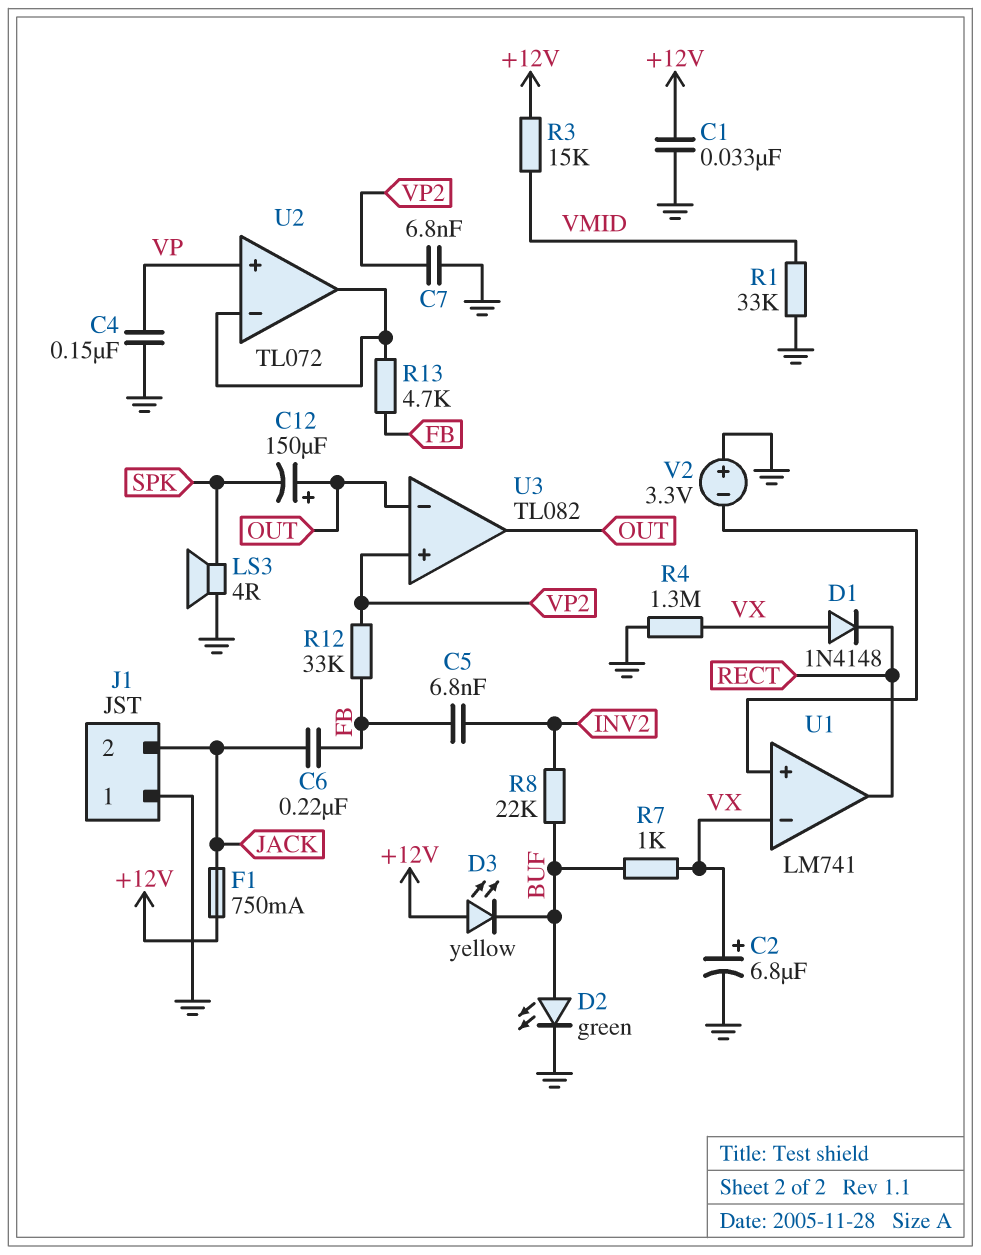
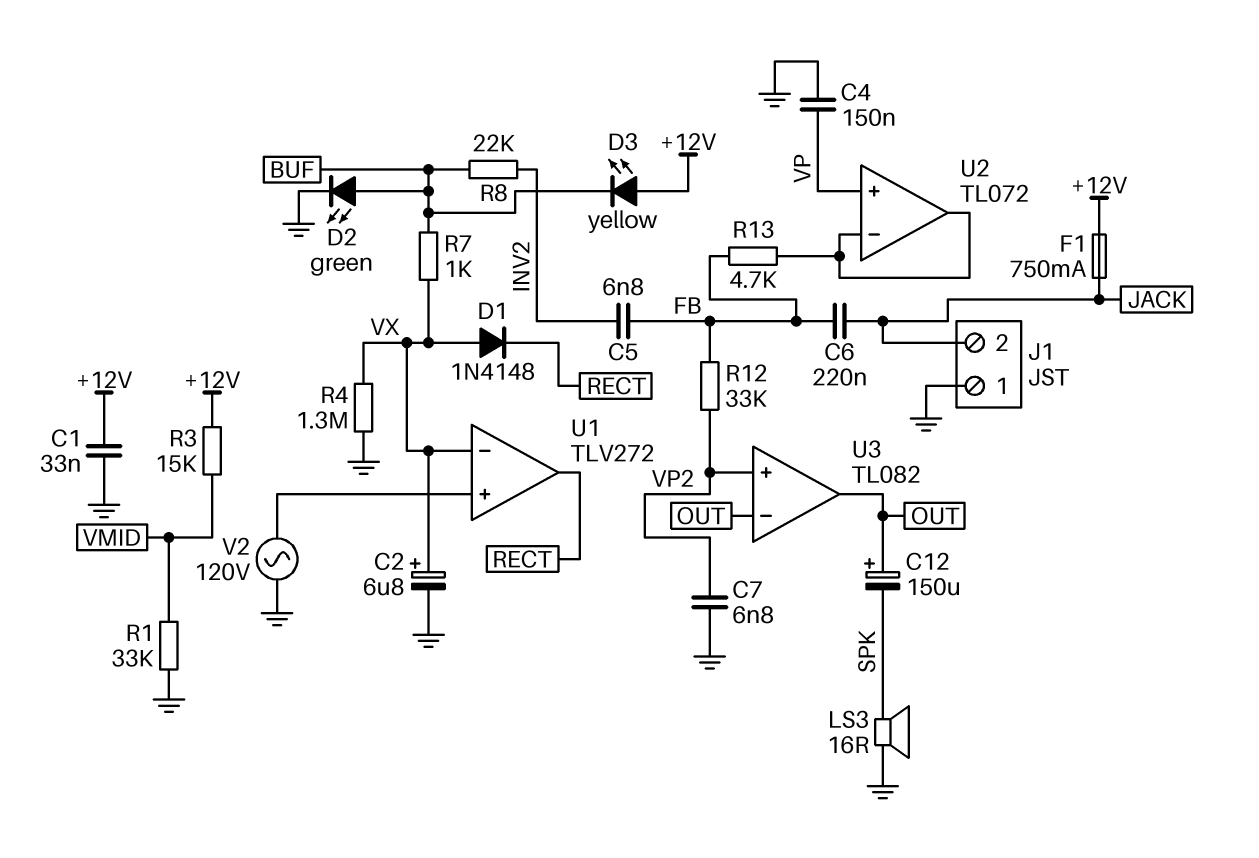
LS3: speaker 4R (GND, SPK) -> speaker 16R (GND, SPK)
U1: LM741 -> TLV272
V2: 3.3V (plus GND, minus U1/in+) -> AC 120V (GND, U1/in+)

